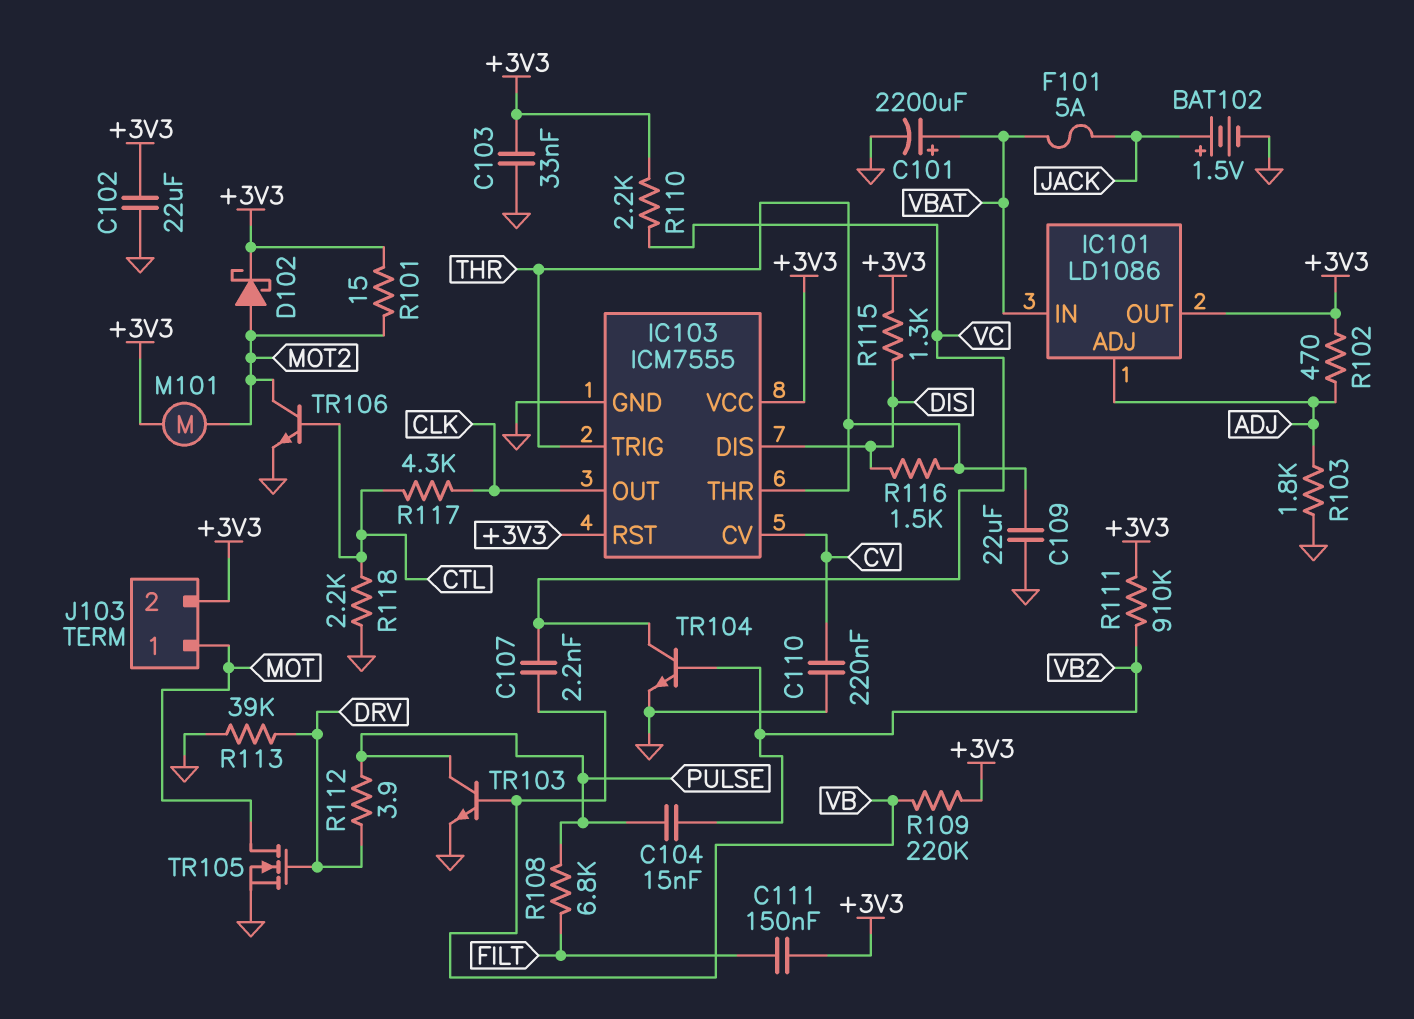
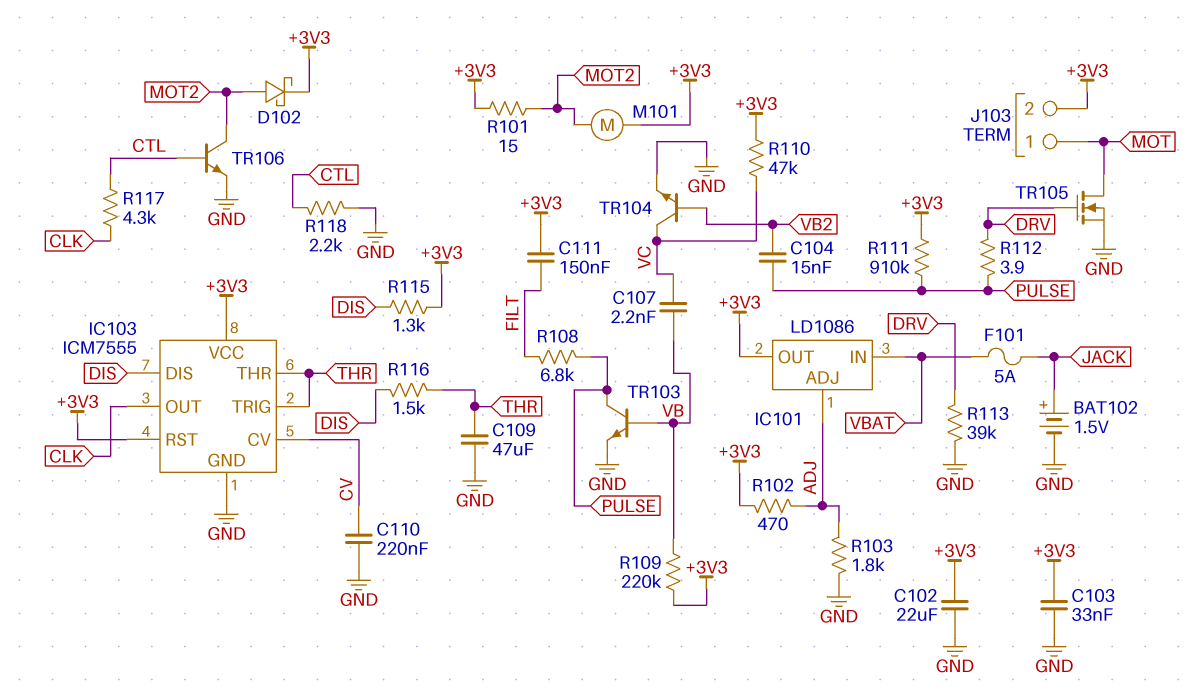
C101: 2200uF (plus VBAT, minus GND) -> none
C109: 22uF (GND, THR) -> 47uF (GND, THR)
R110: 2.2k (+3V3, VC) -> 47k (+3V3, VC)
R111: 910k (+3V3, VB2) -> 910k (+3V3, PULSE)

